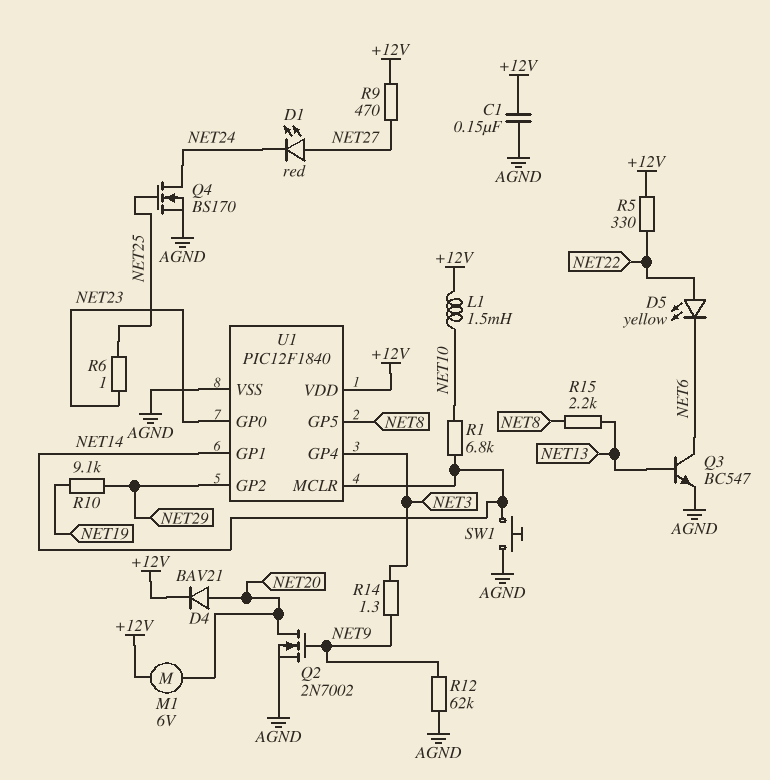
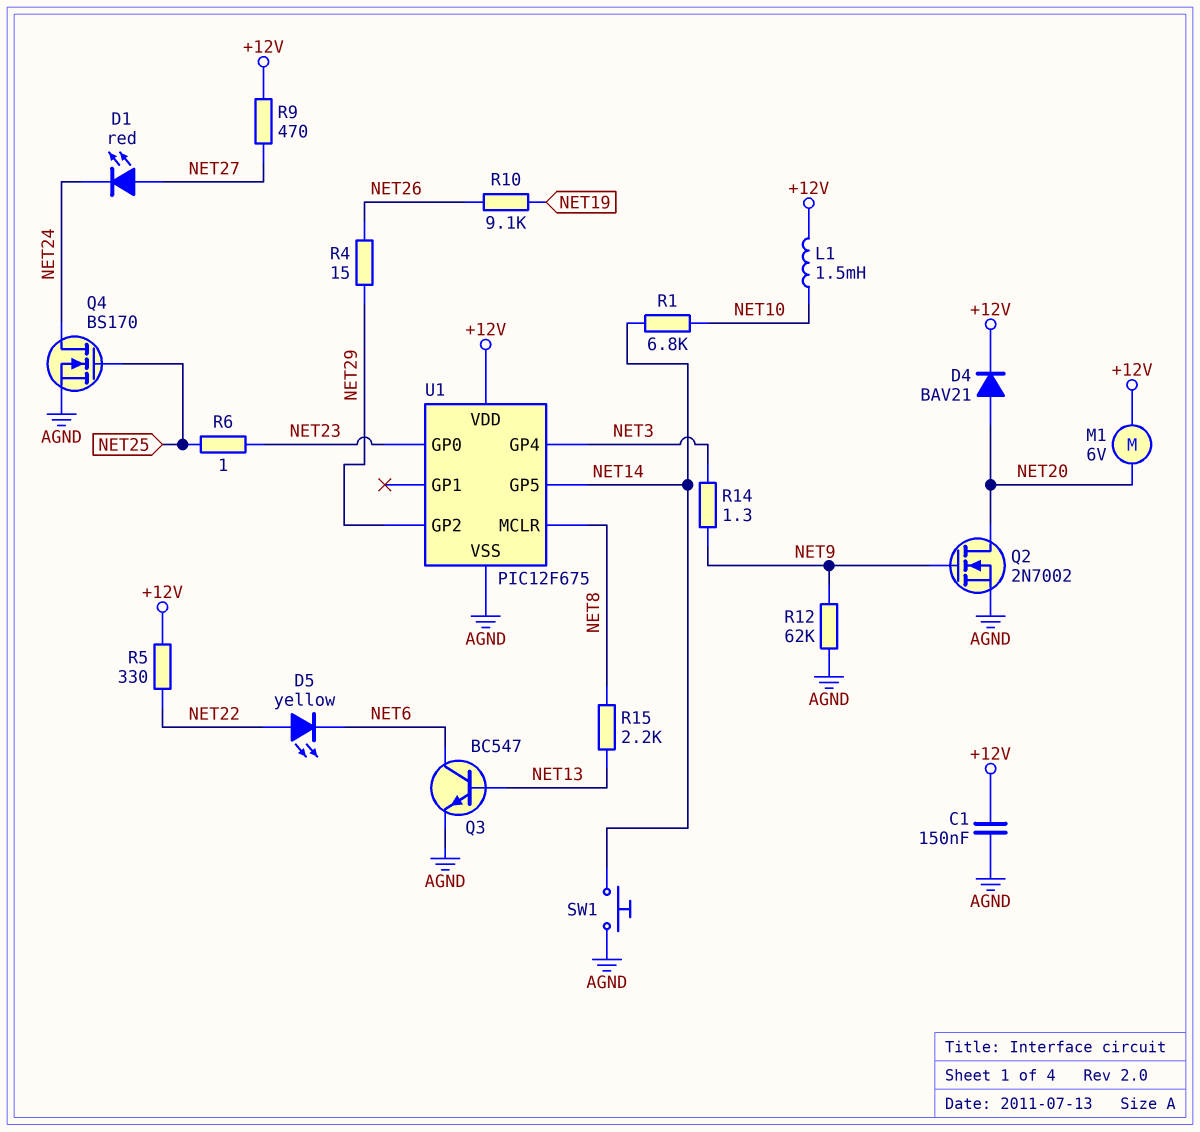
R4: none -> 15 (NET26, NET29)
R10: 9.1k (NET19, NET29) -> 9.1k (NET19, NET26)
U1: PIC12F1840 -> PIC12F675
U1 pin GP1: NET14 -> none
U1 pin GP5: NET8 -> NET14
U1 pin MCLR: NET14 -> NET8

